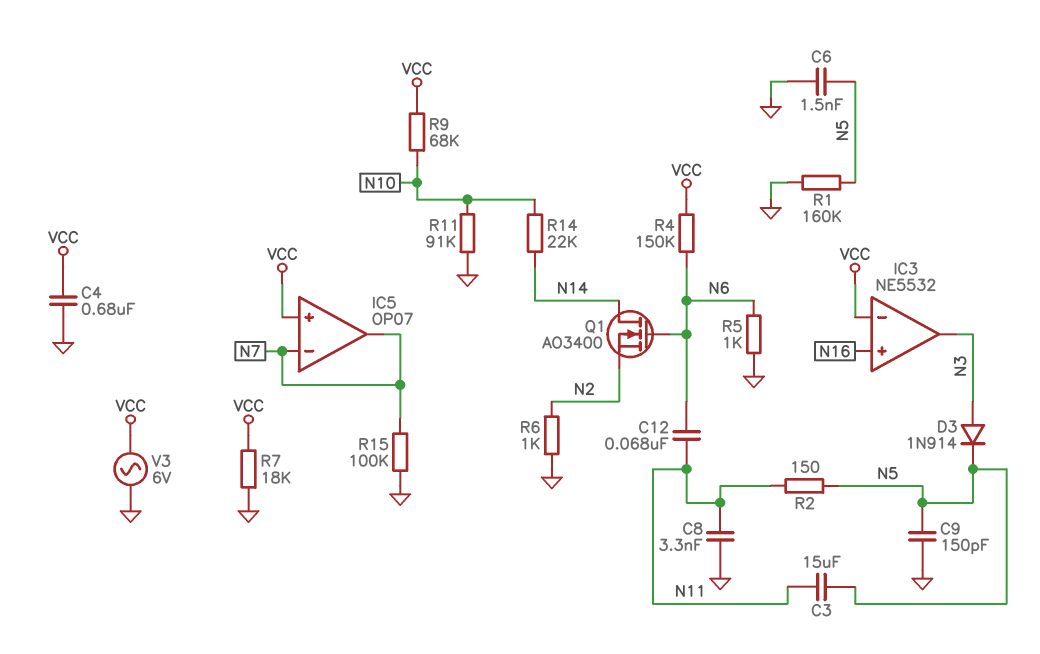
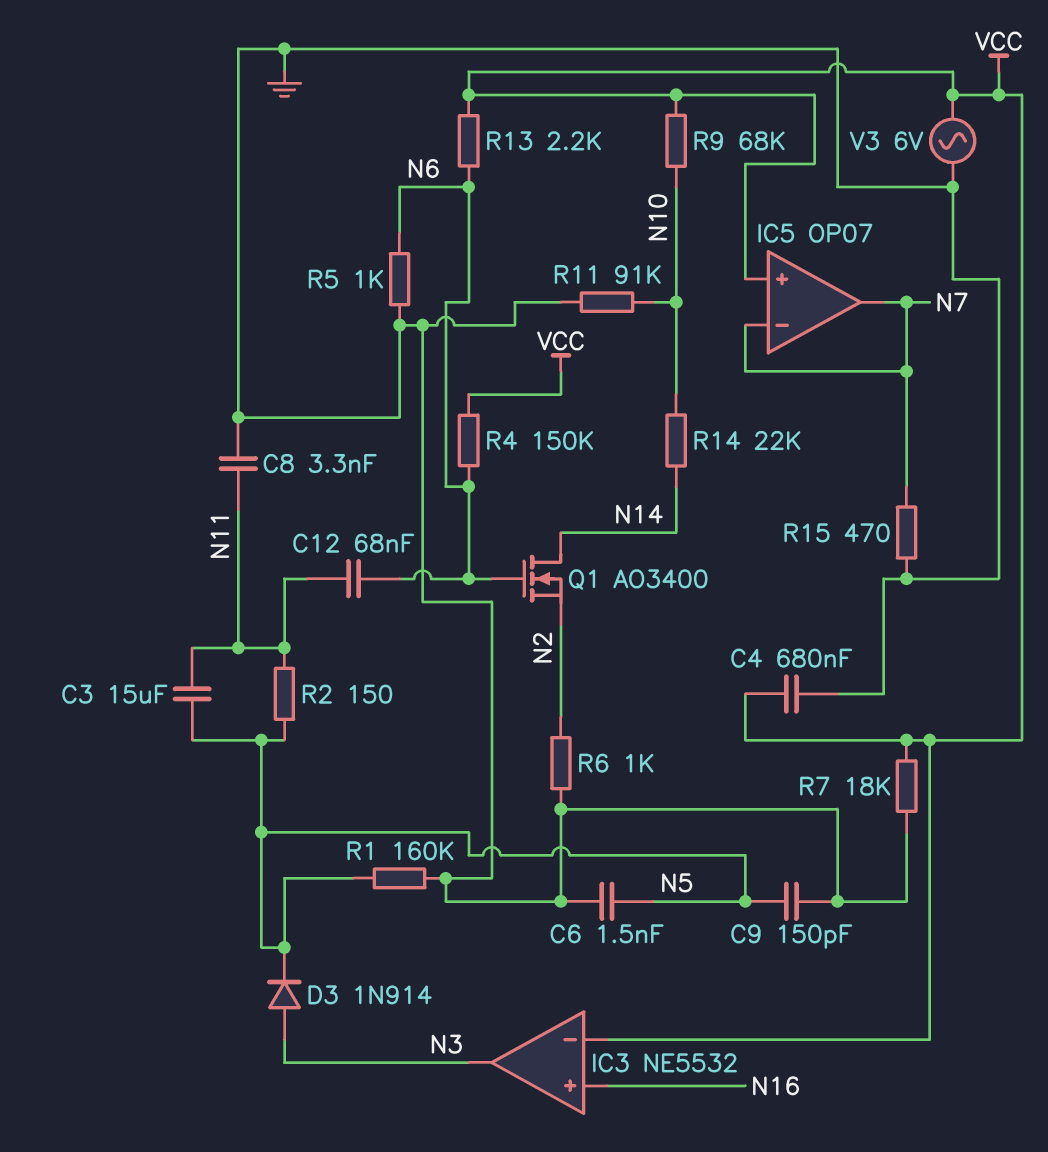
R13: none -> 2.2k (N6, VCC)
R15: 100k (GND, N7) -> 470 (GND, N7)

